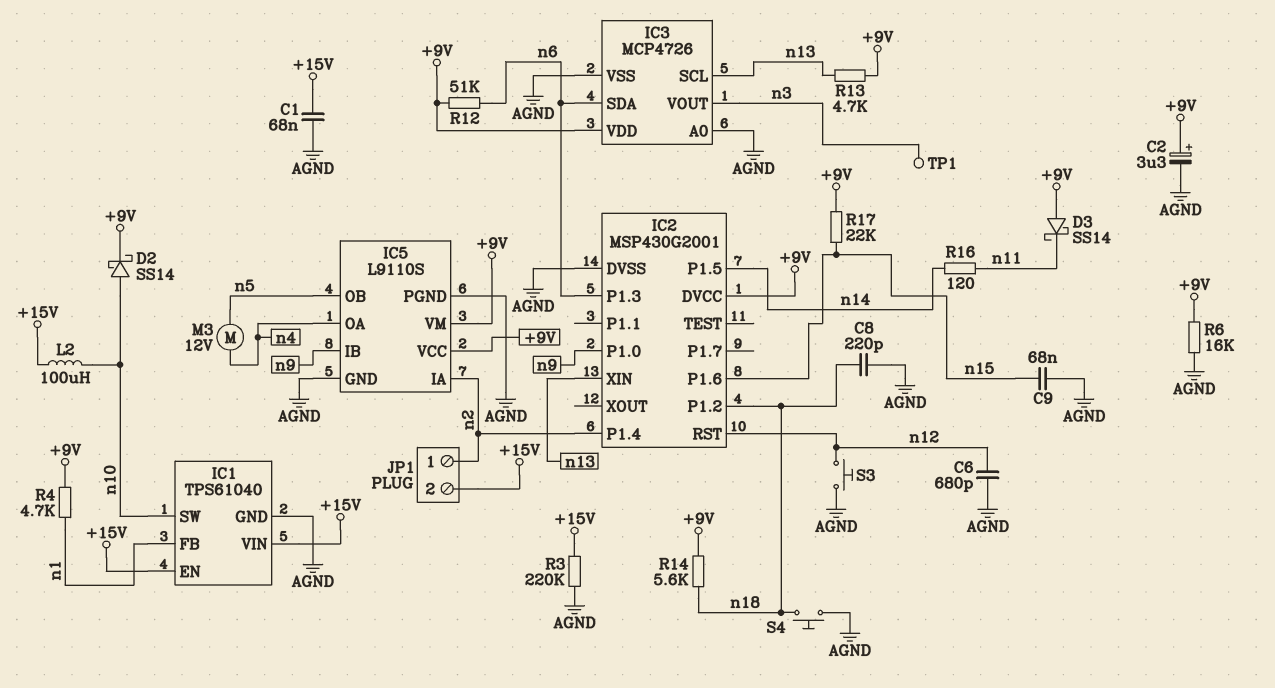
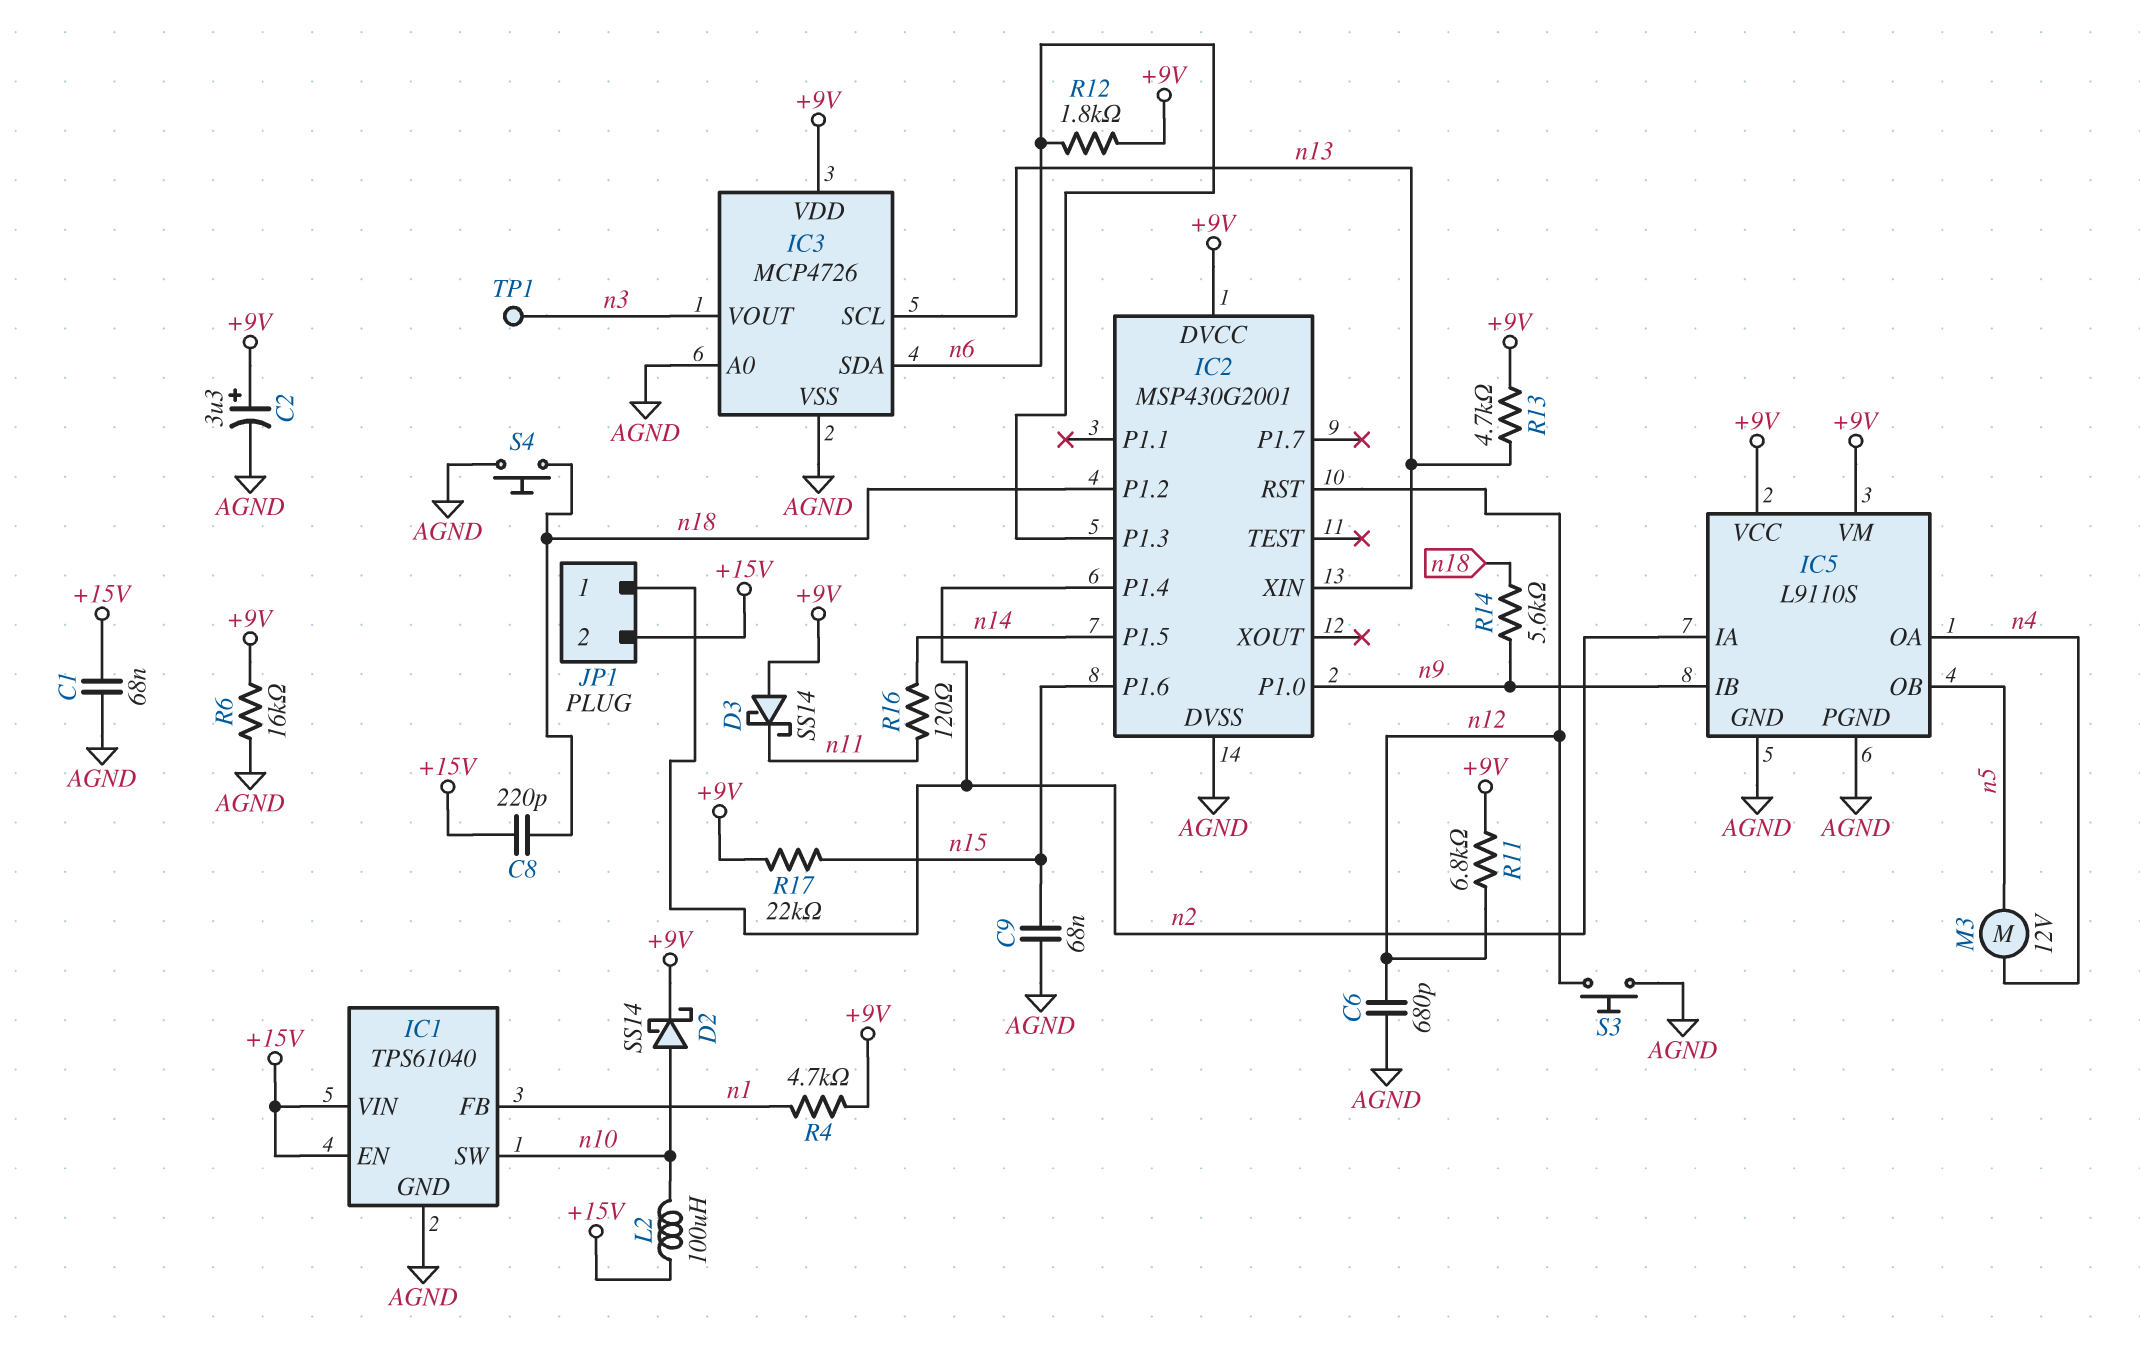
C8: 220pF (AGND, n18) -> 220pF (+15V, n18)
R3: 220k (+15V, AGND) -> none
R11: none -> 6.8k (+9V, n12)
R12: 51k (+9V, n6) -> 1.8k (+9V, n6)
R14: 5.6k (+9V, n18) -> 5.6k (n9, n18)

